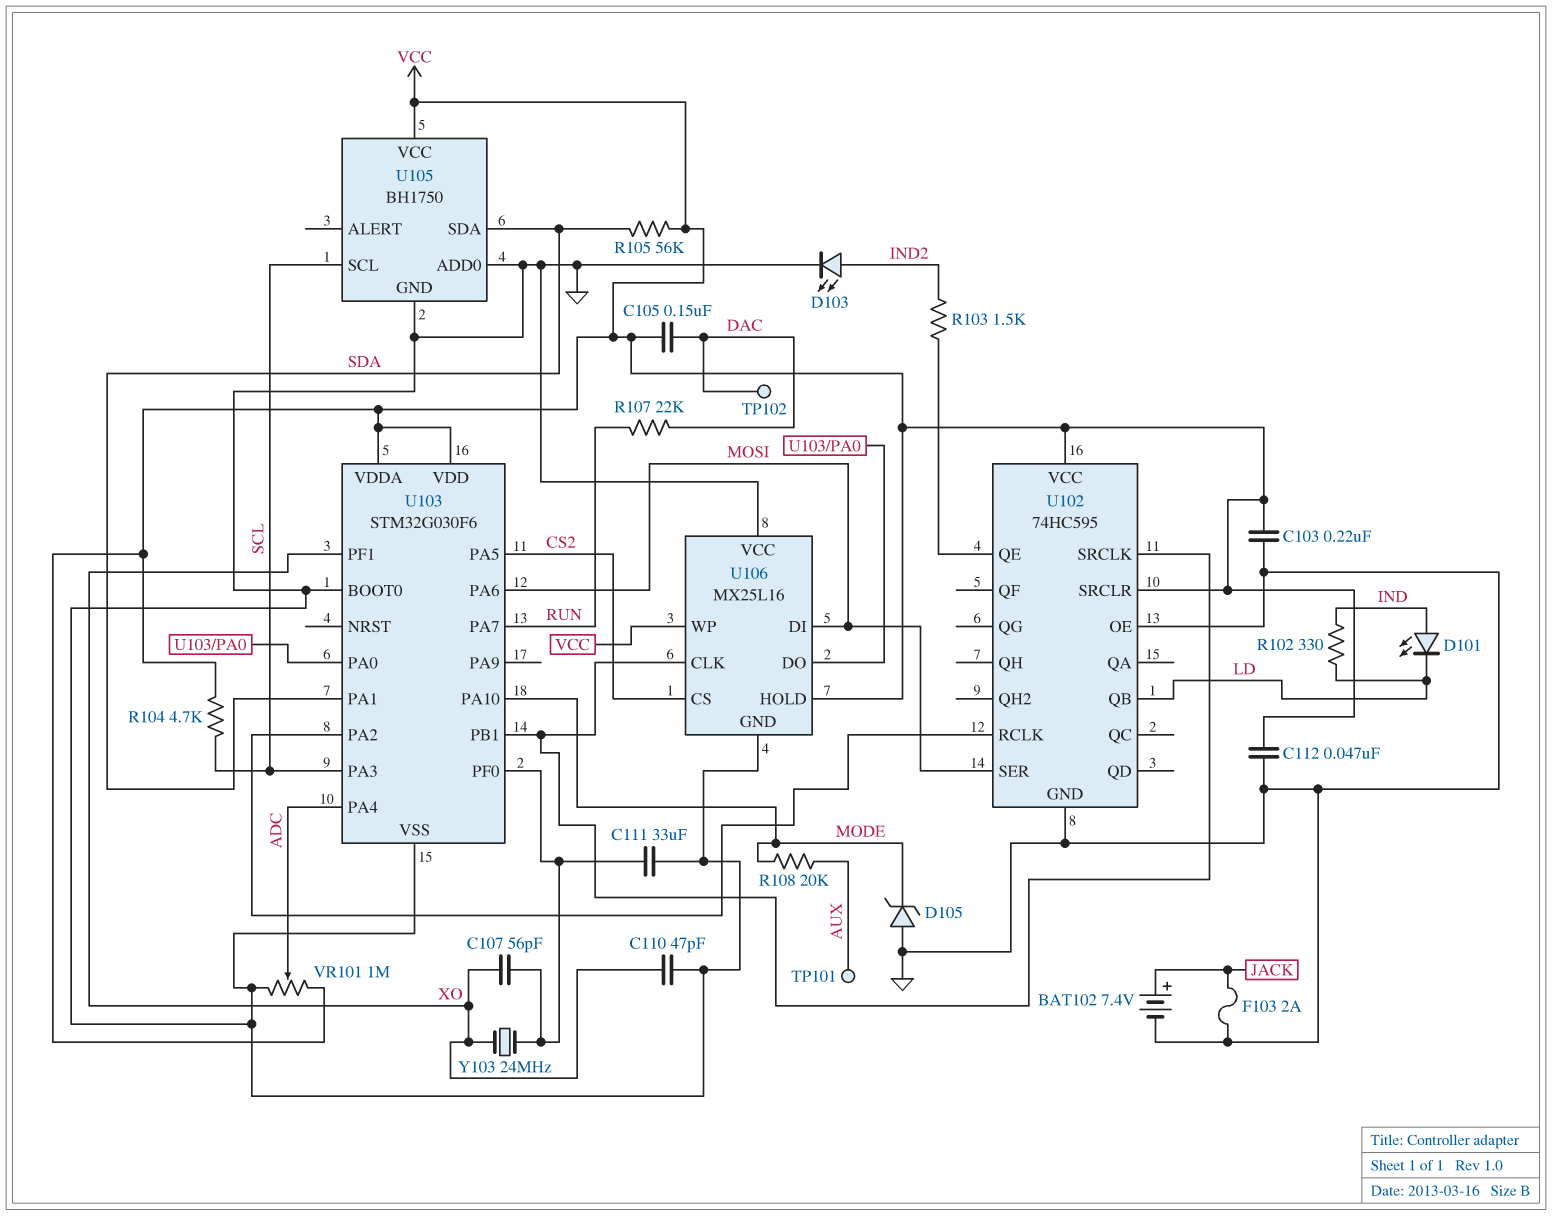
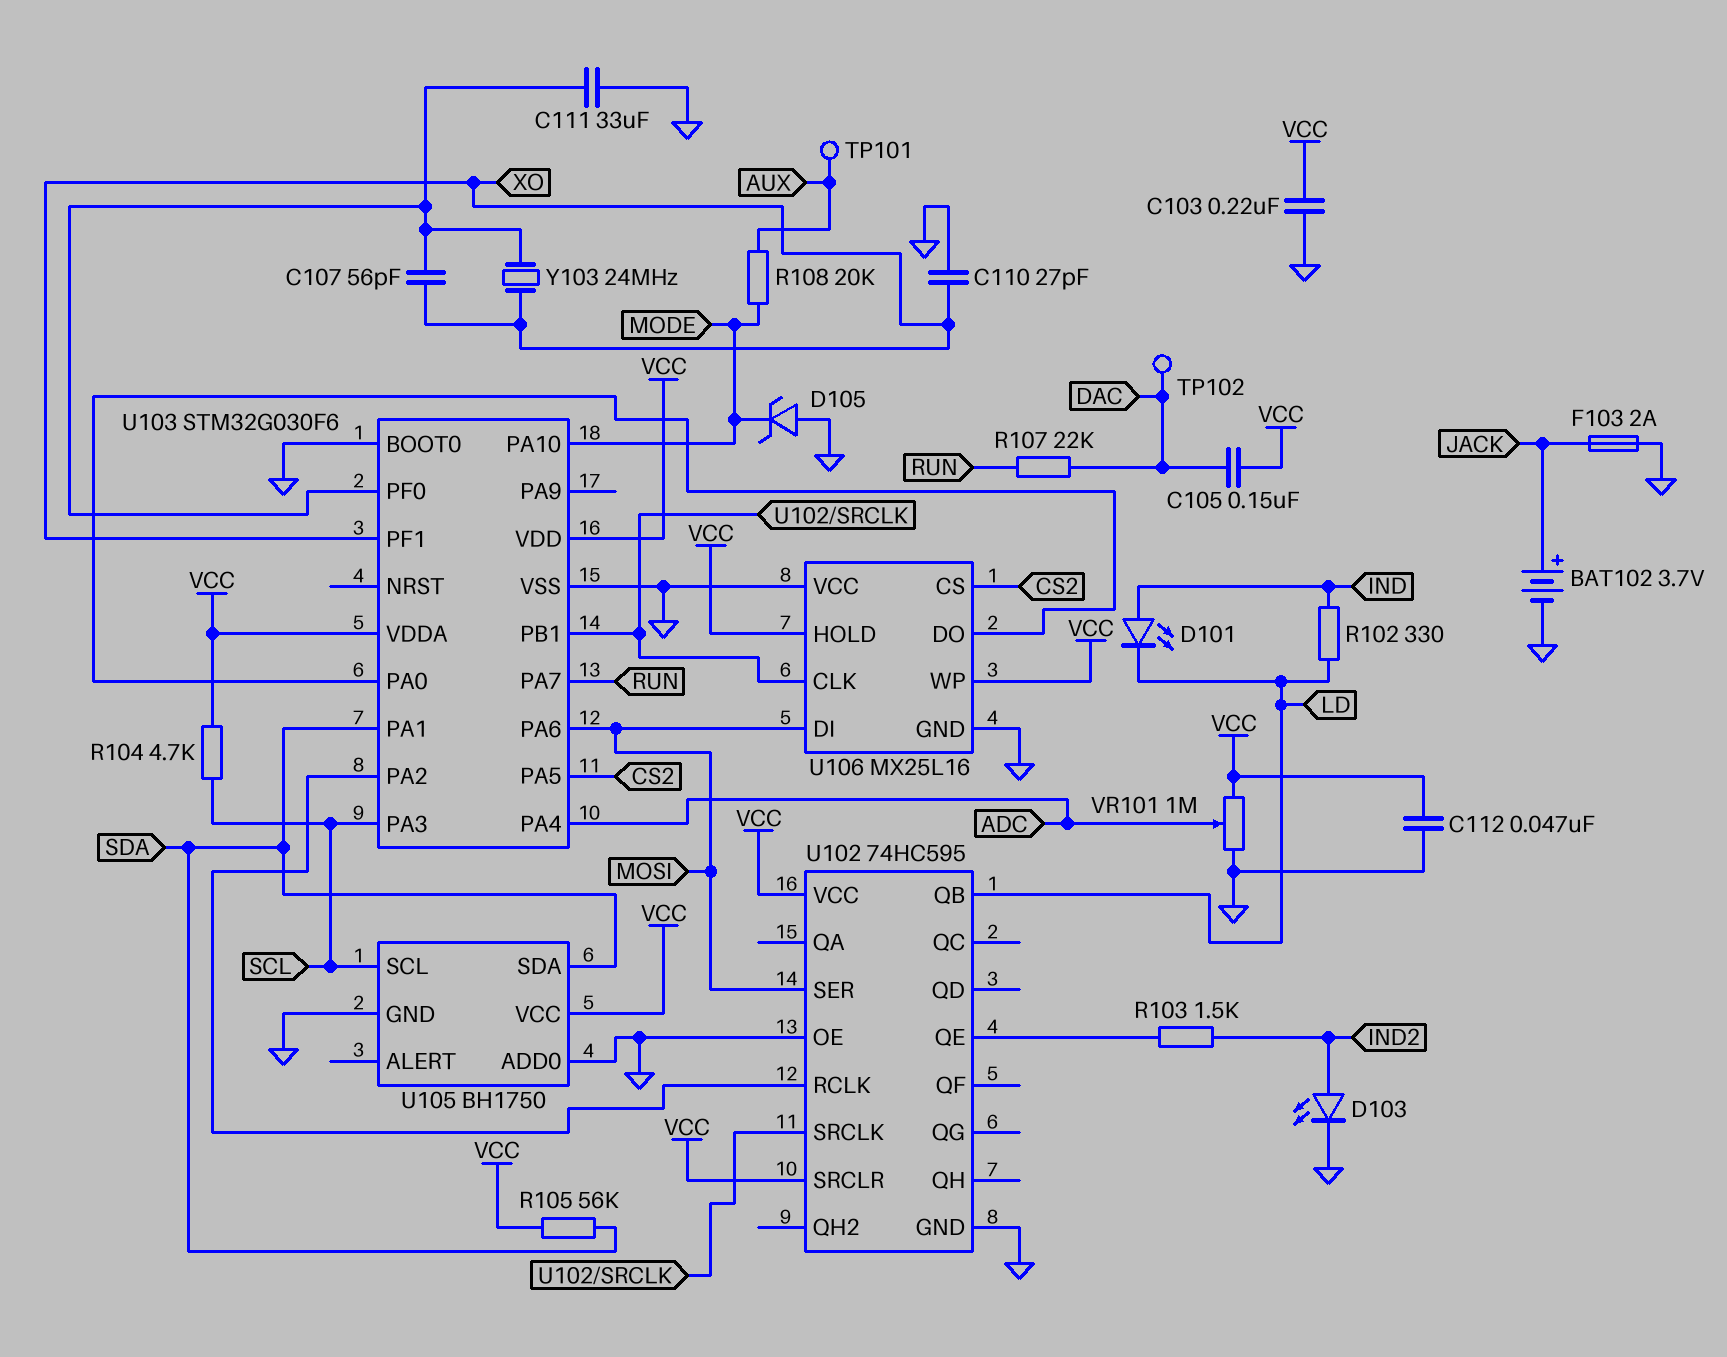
BAT102: 7.4V (plus JACK, minus GND) -> 3.7V (plus JACK, minus GND)
C110: 47pF (GND, XO) -> 27pF (GND, XO)

